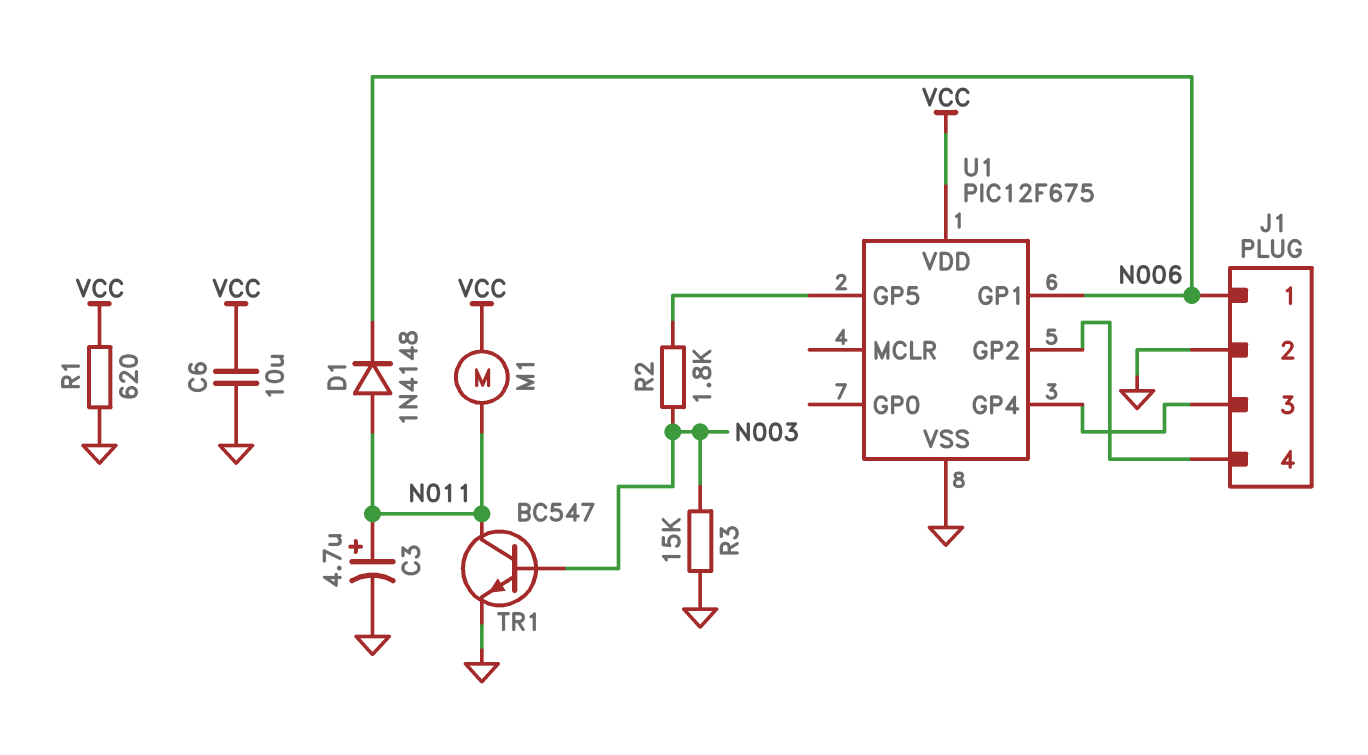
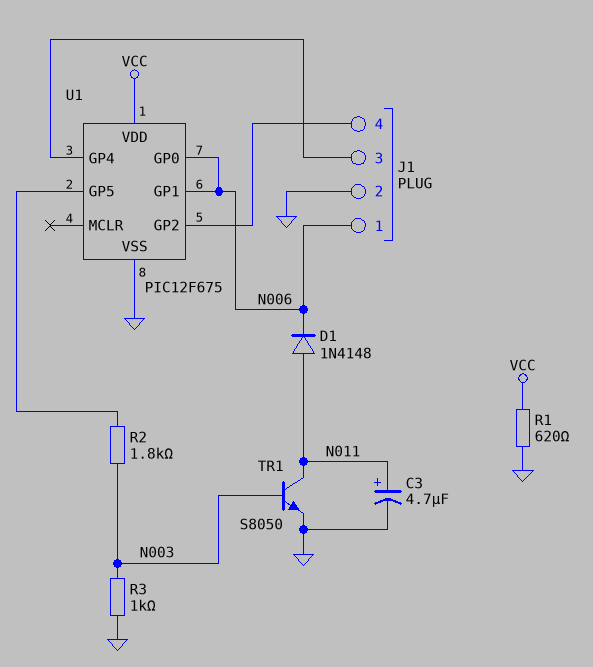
C6: 10uF (GND, VCC) -> none
M1: motor (N011, VCC) -> none
R3: 15k (GND, N003) -> 1k (GND, N003)
TR1: NPN BC547 (B N003, C N011, E GND) -> NPN S8050 (B N003, C N011, E GND)
U1 pin GP0: none -> N006

